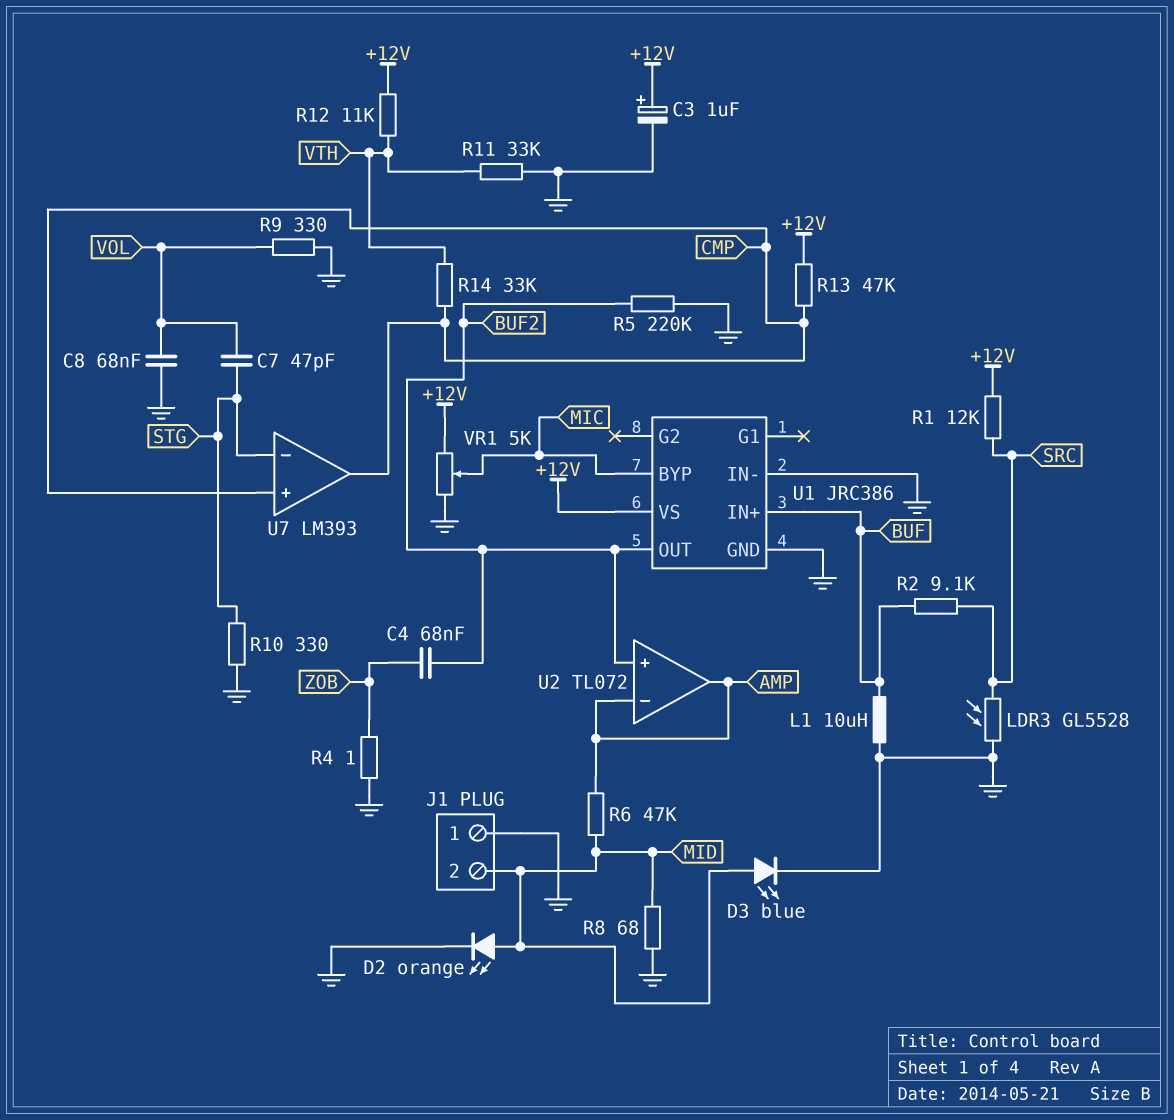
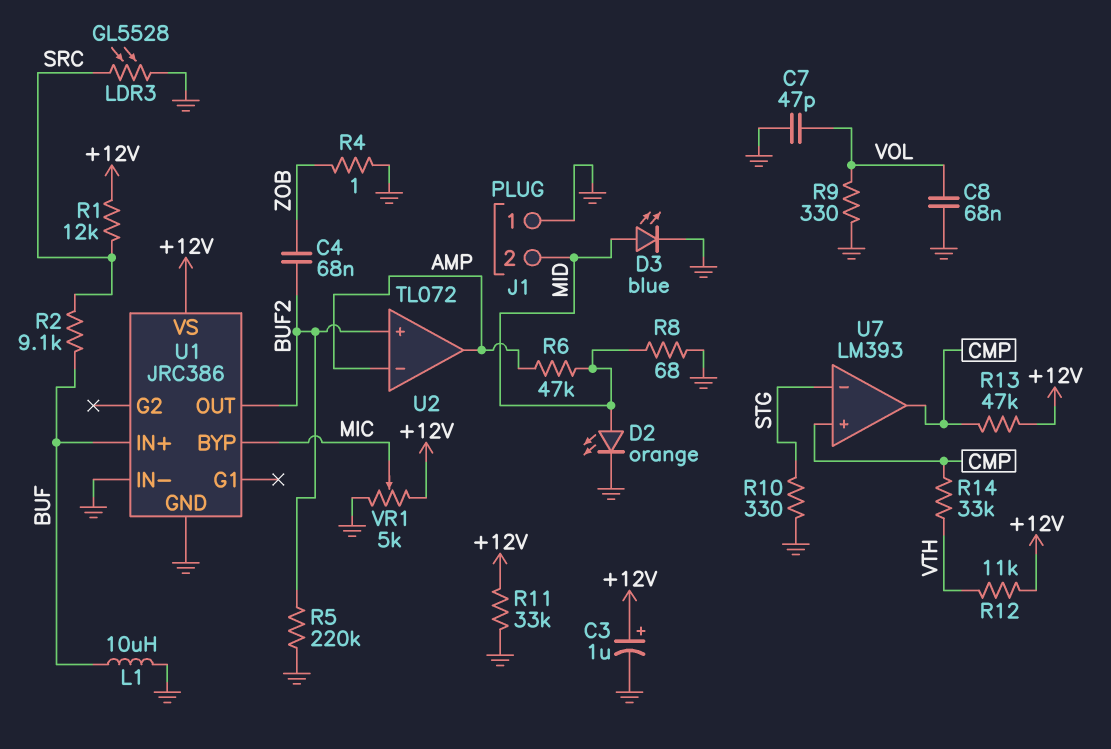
C7: 47pF (STG, VOL) -> 47pF (GND, VOL)
R11: 33k (GND, VTH) -> 33k (+12V, GND)

